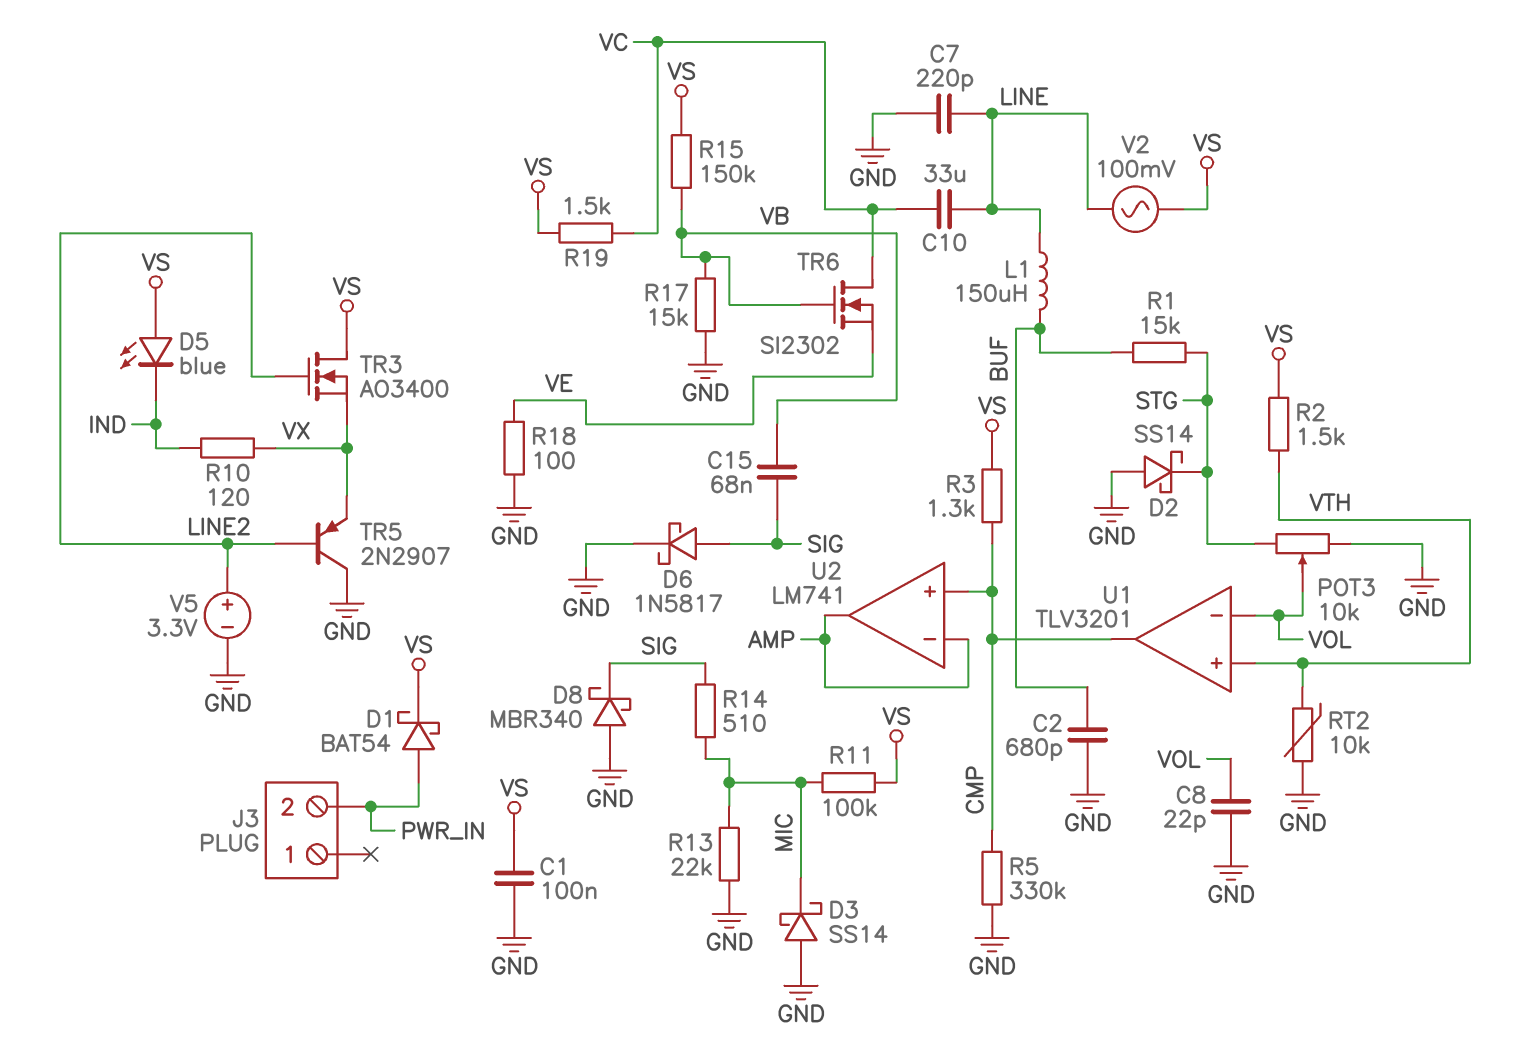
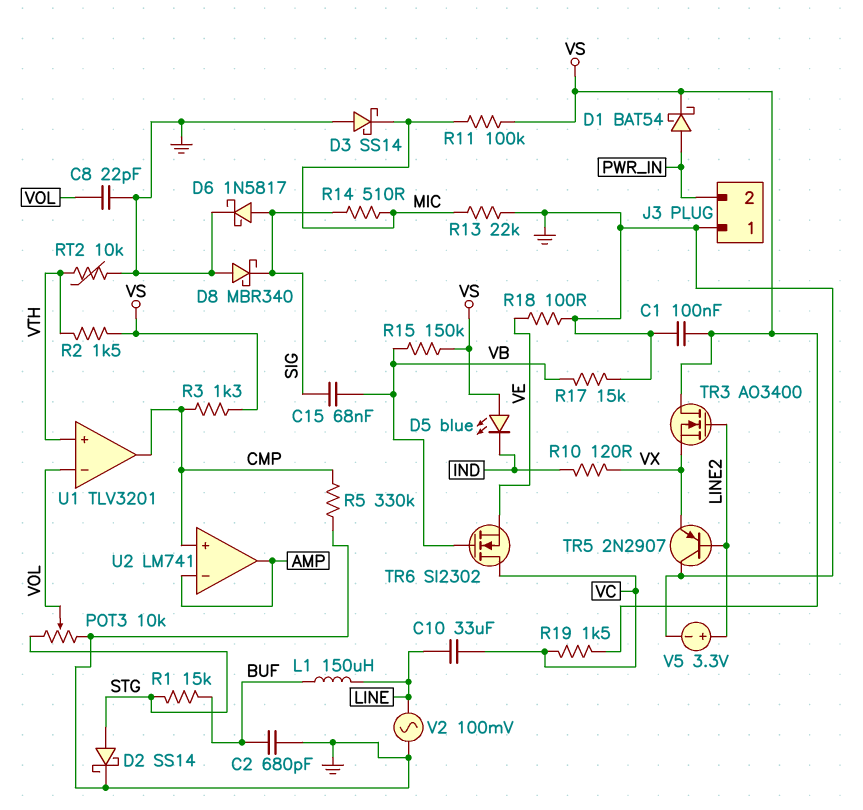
C7: 220pF (GND, LINE) -> none
D2: schottky SS14 (A GND, K STG) -> schottky SS14 (A STG, K GND)
J3 pin 1: none -> GND
V2: AC 100mV (LINE, VS) -> AC 100mV (GND, LINE)

